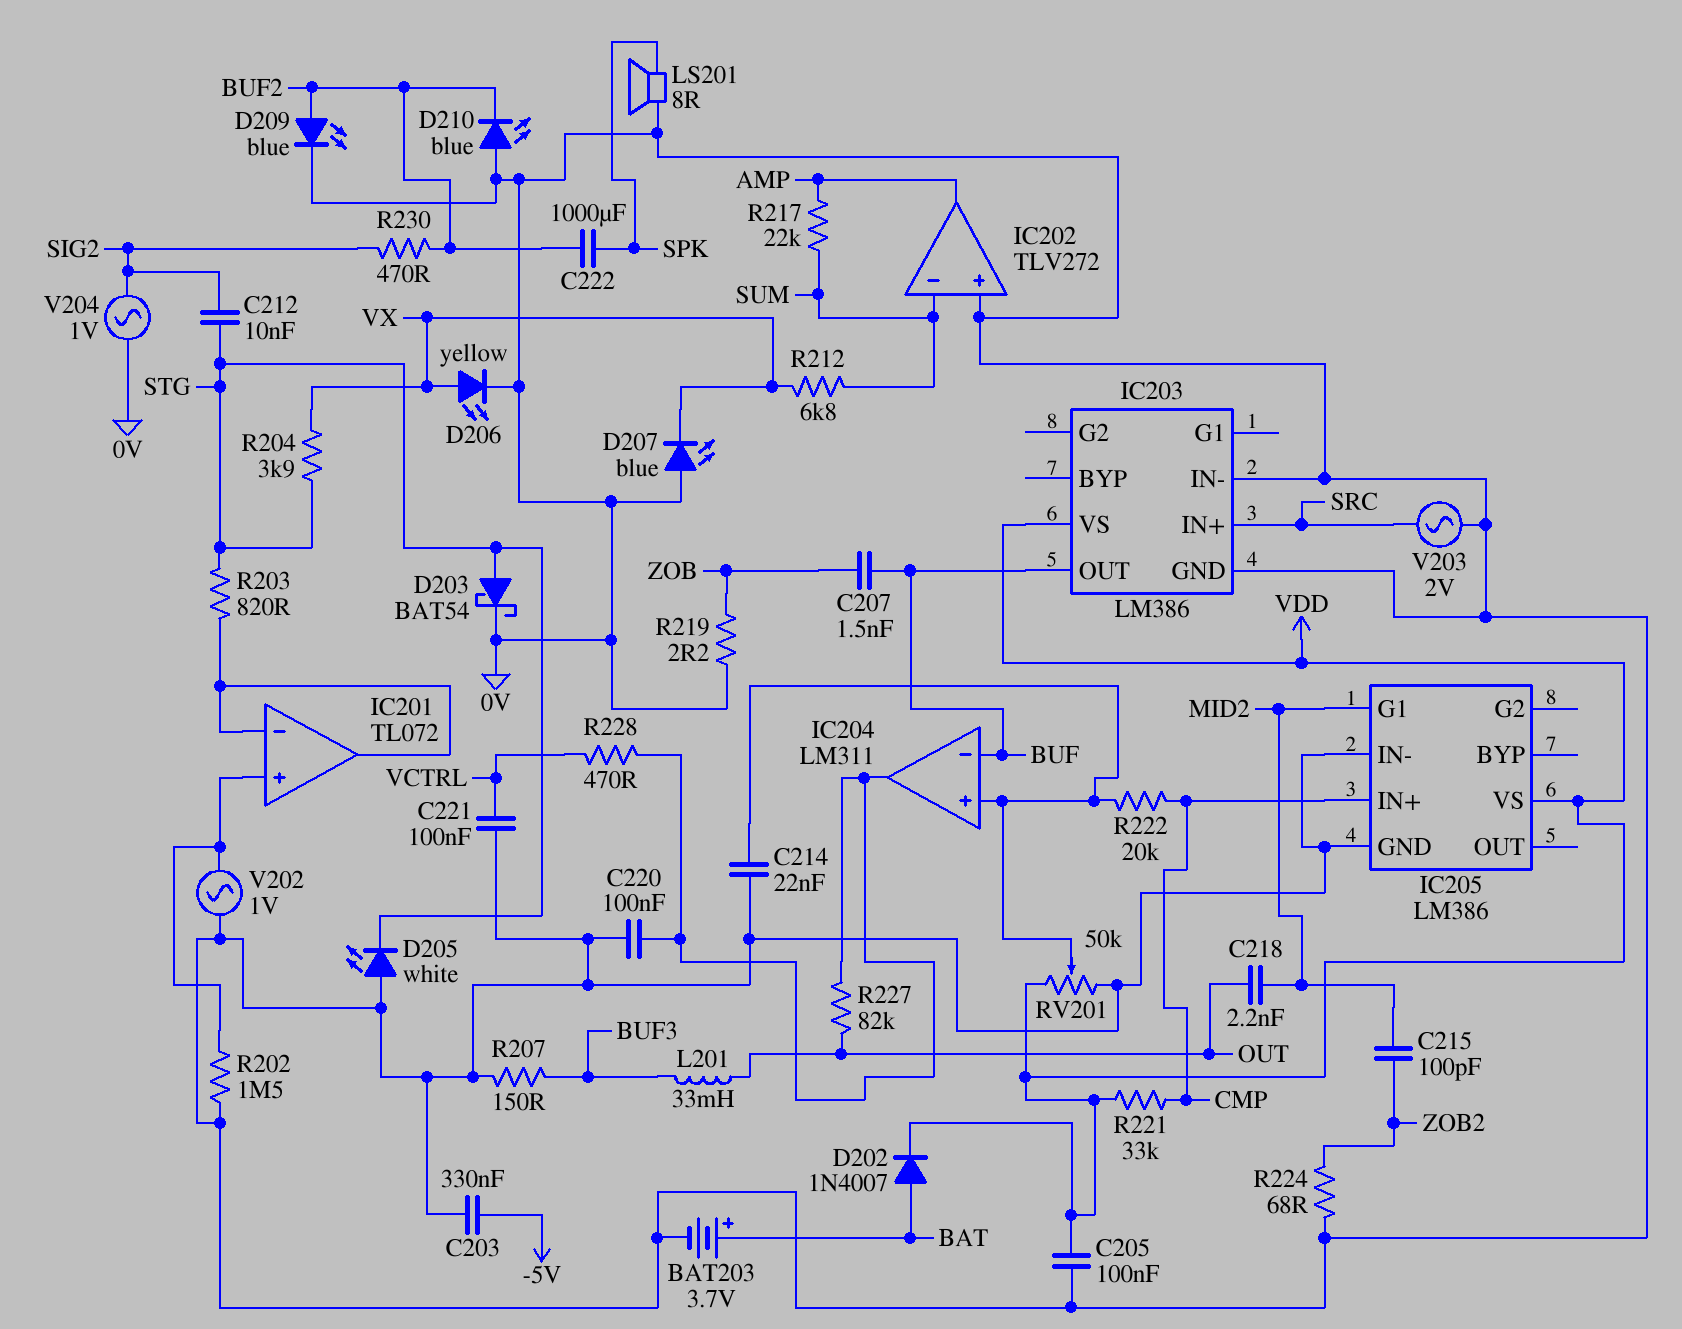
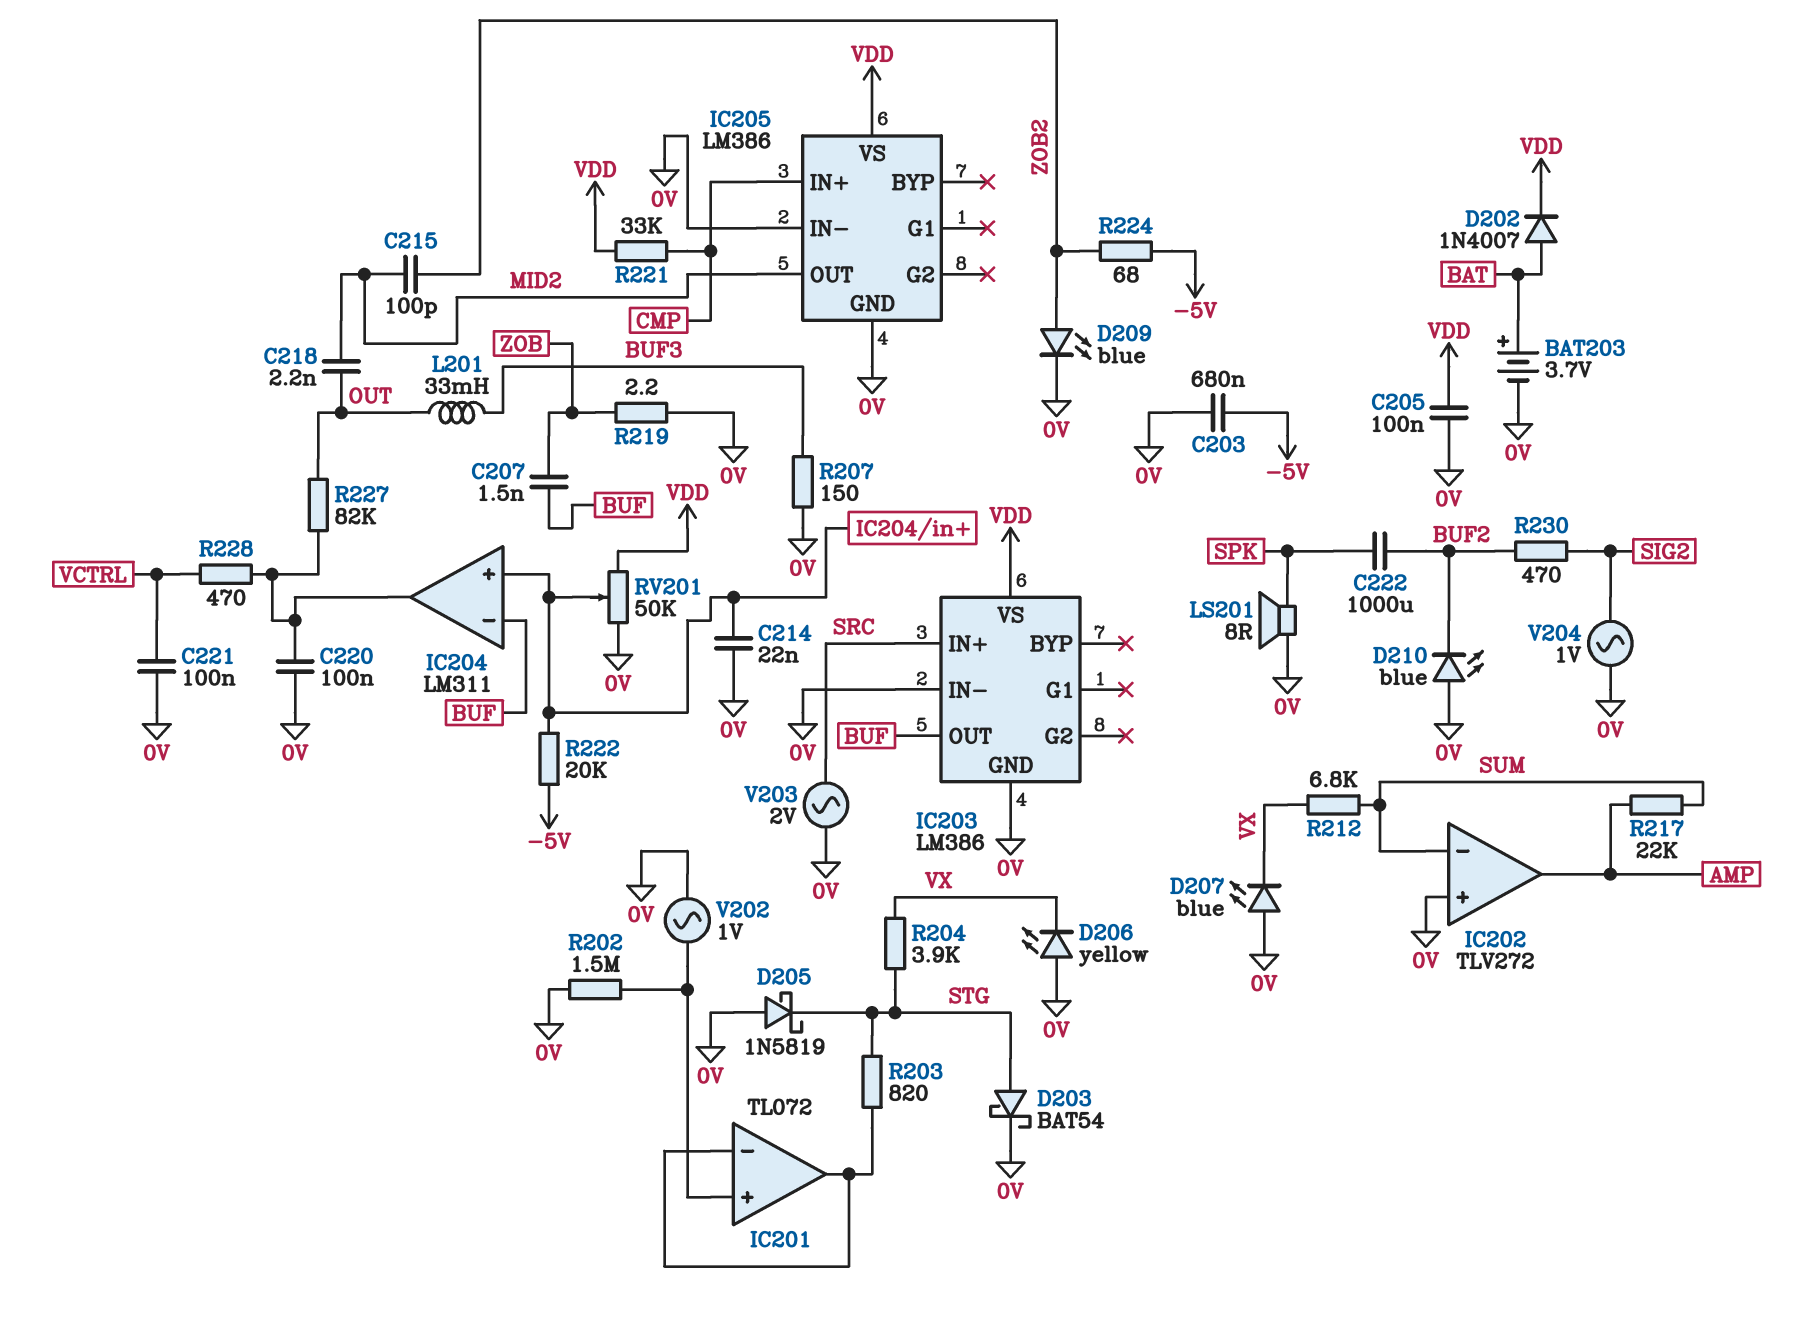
C203: 330nF (-5V, 0V) -> 680nF (-5V, 0V)
C212: 10nF (SIG2, STG) -> none
D205: LED white (A 0V, K STG) -> schottky 1N5819 (A 0V, K STG)
D206: LED yellow (A VX, K 0V) -> LED yellow (A 0V, K VX)
D209: LED blue (A BUF2, K 0V) -> LED blue (A ZOB2, K 0V)
IC205 pin G1: MID2 -> none
IC205 pin OUT: none -> MID2
R222: 20k (CMP, IC204/in+) -> 20k (-5V, IC204/in+)
R224: 68 (0V, ZOB2) -> 68 (-5V, ZOB2)

